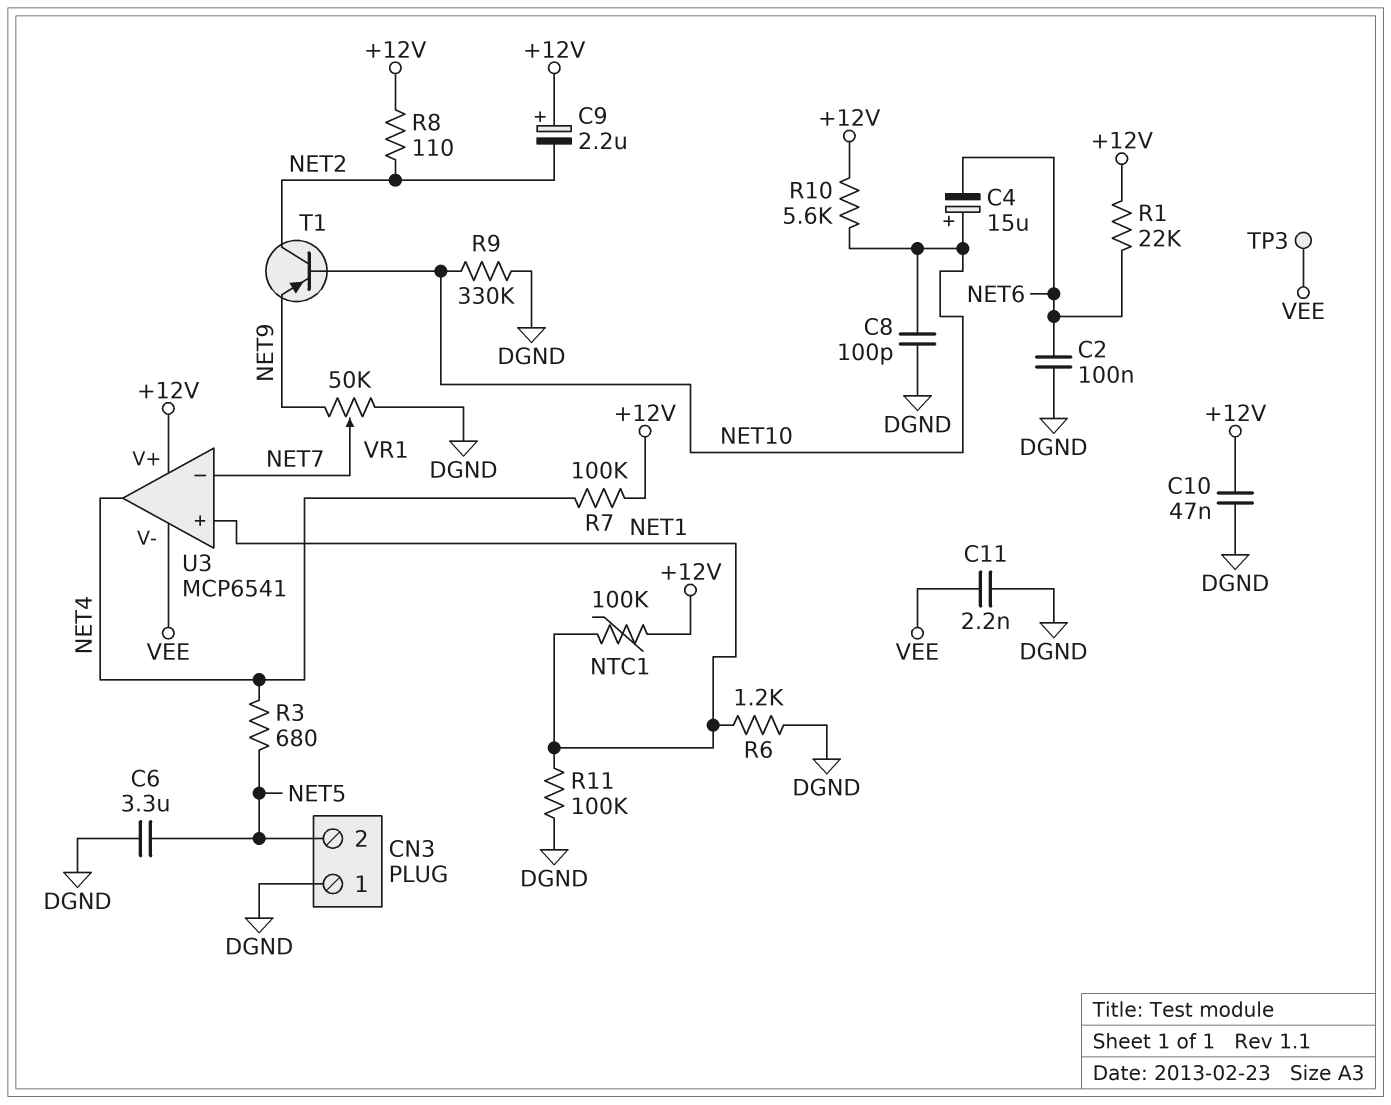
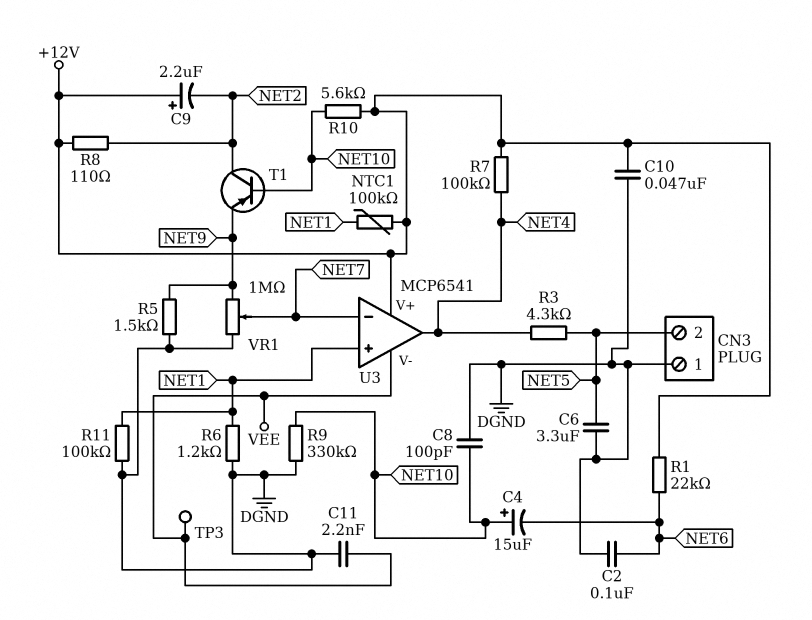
R3: 680 (NET4, NET5) -> 4.3k (NET4, NET5)
R5: none -> 1.5k (DGND, NET9)
VR1: 50k (DGND, NET9, wiper NET7) -> 1M (DGND, NET9, wiper NET7)

